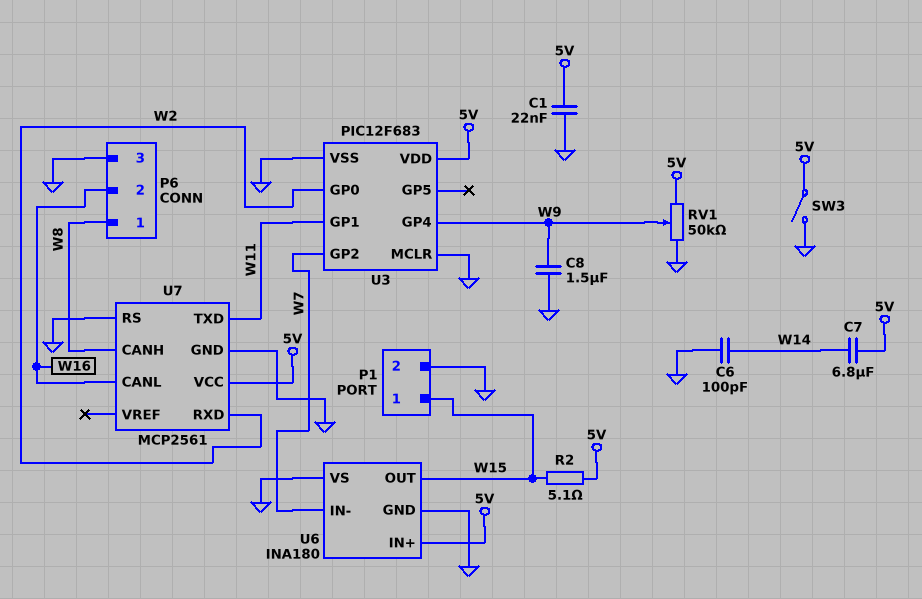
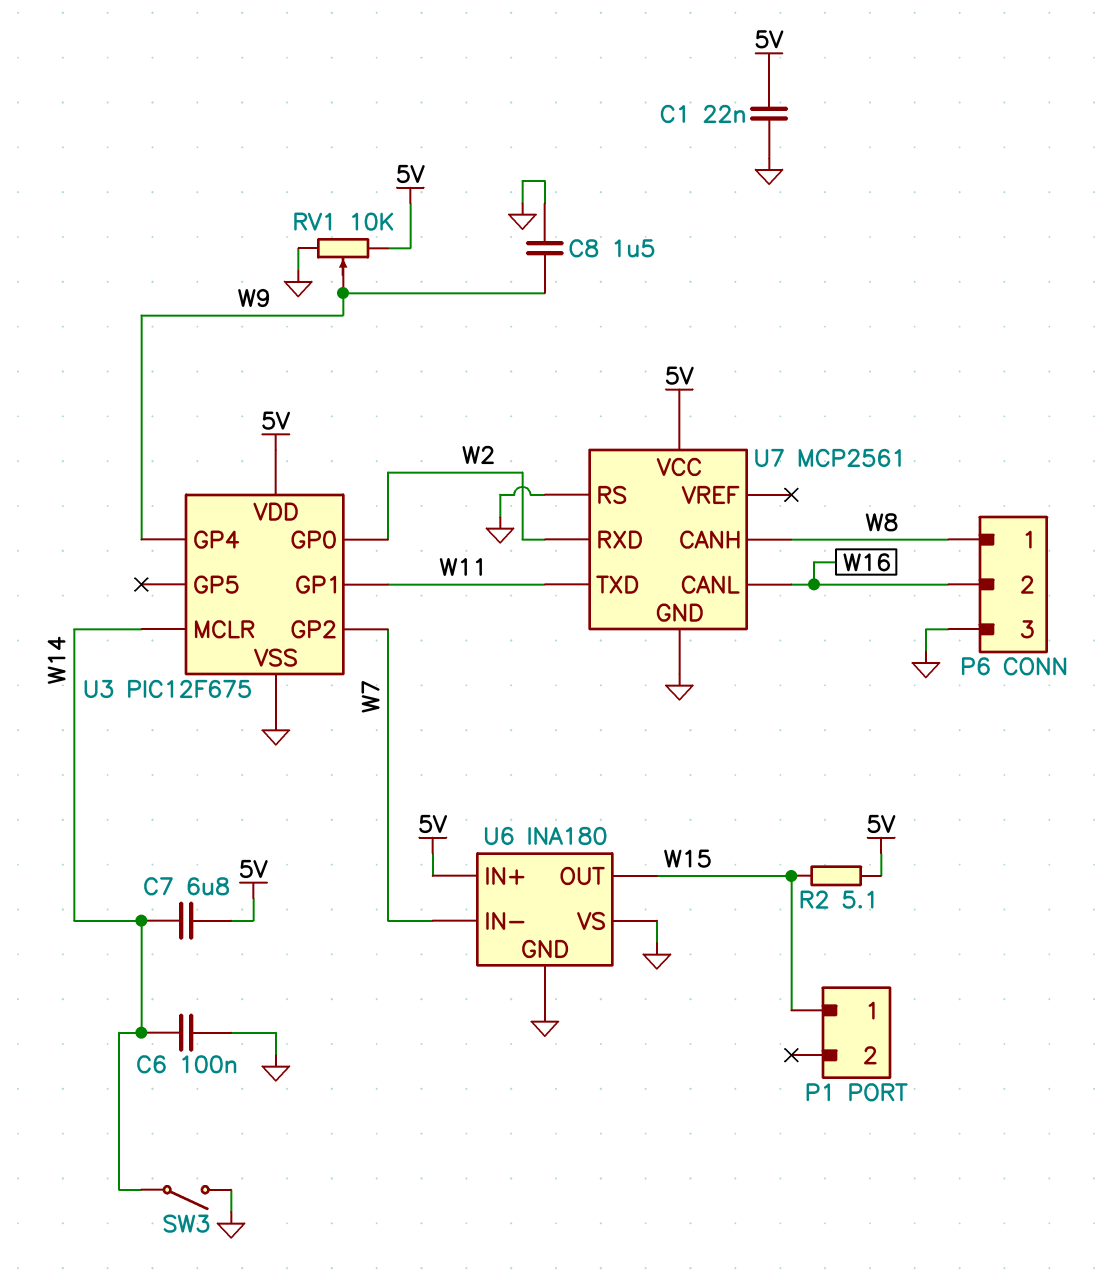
C6: 100pF (GND, W14) -> 100nF (GND, W14)
P1 pin 2: GND -> none
RV1: 50k (5V, GND, wiper W9) -> 10k (5V, GND, wiper W9)
SW3: switch (5V, GND) -> switch (GND, W14)
U3: PIC12F683 -> PIC12F675
U3 pin MCLR: GND -> W14

